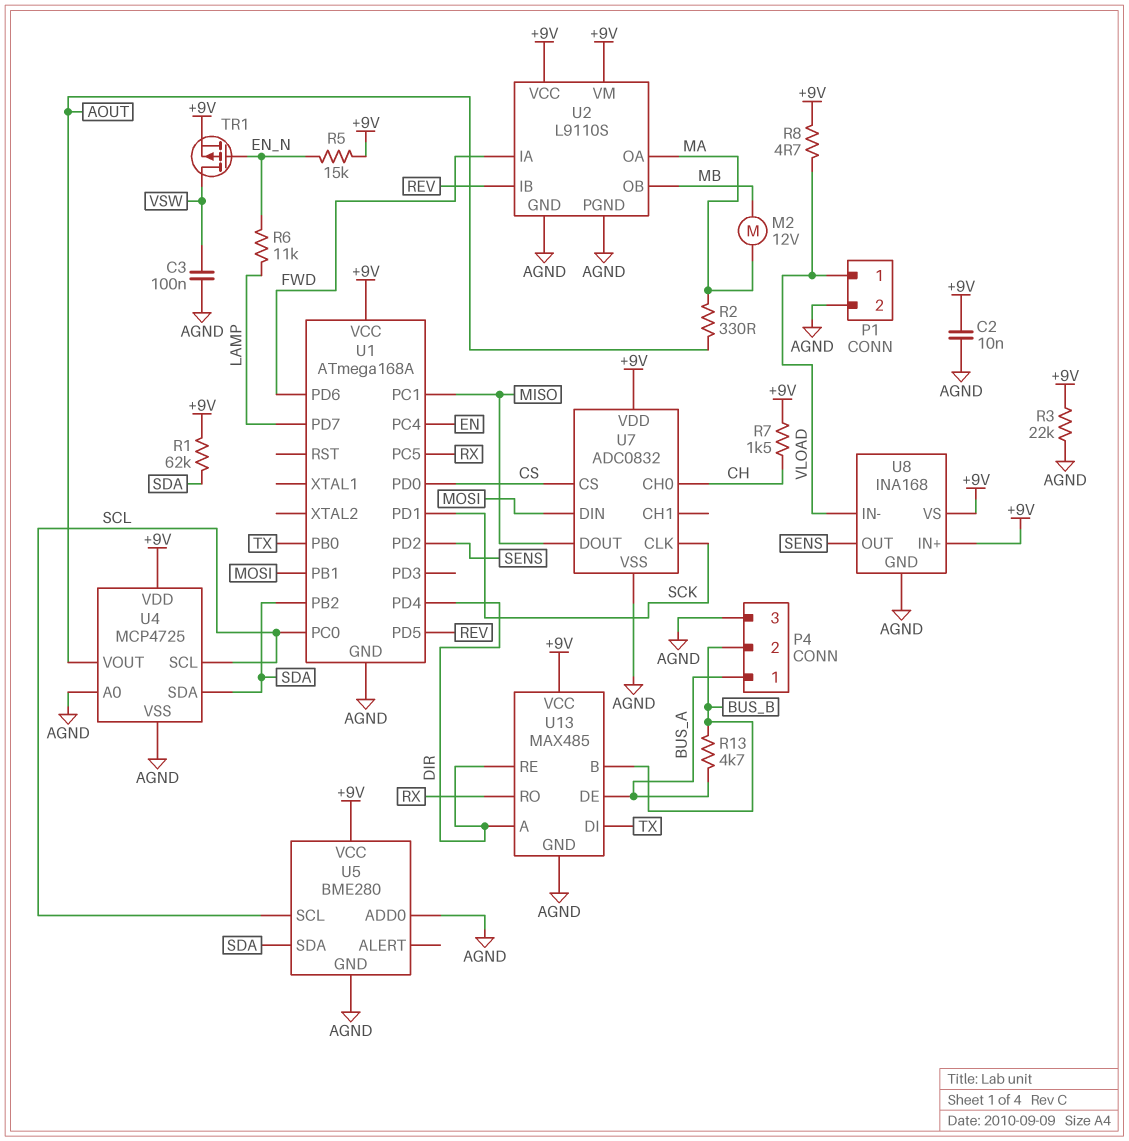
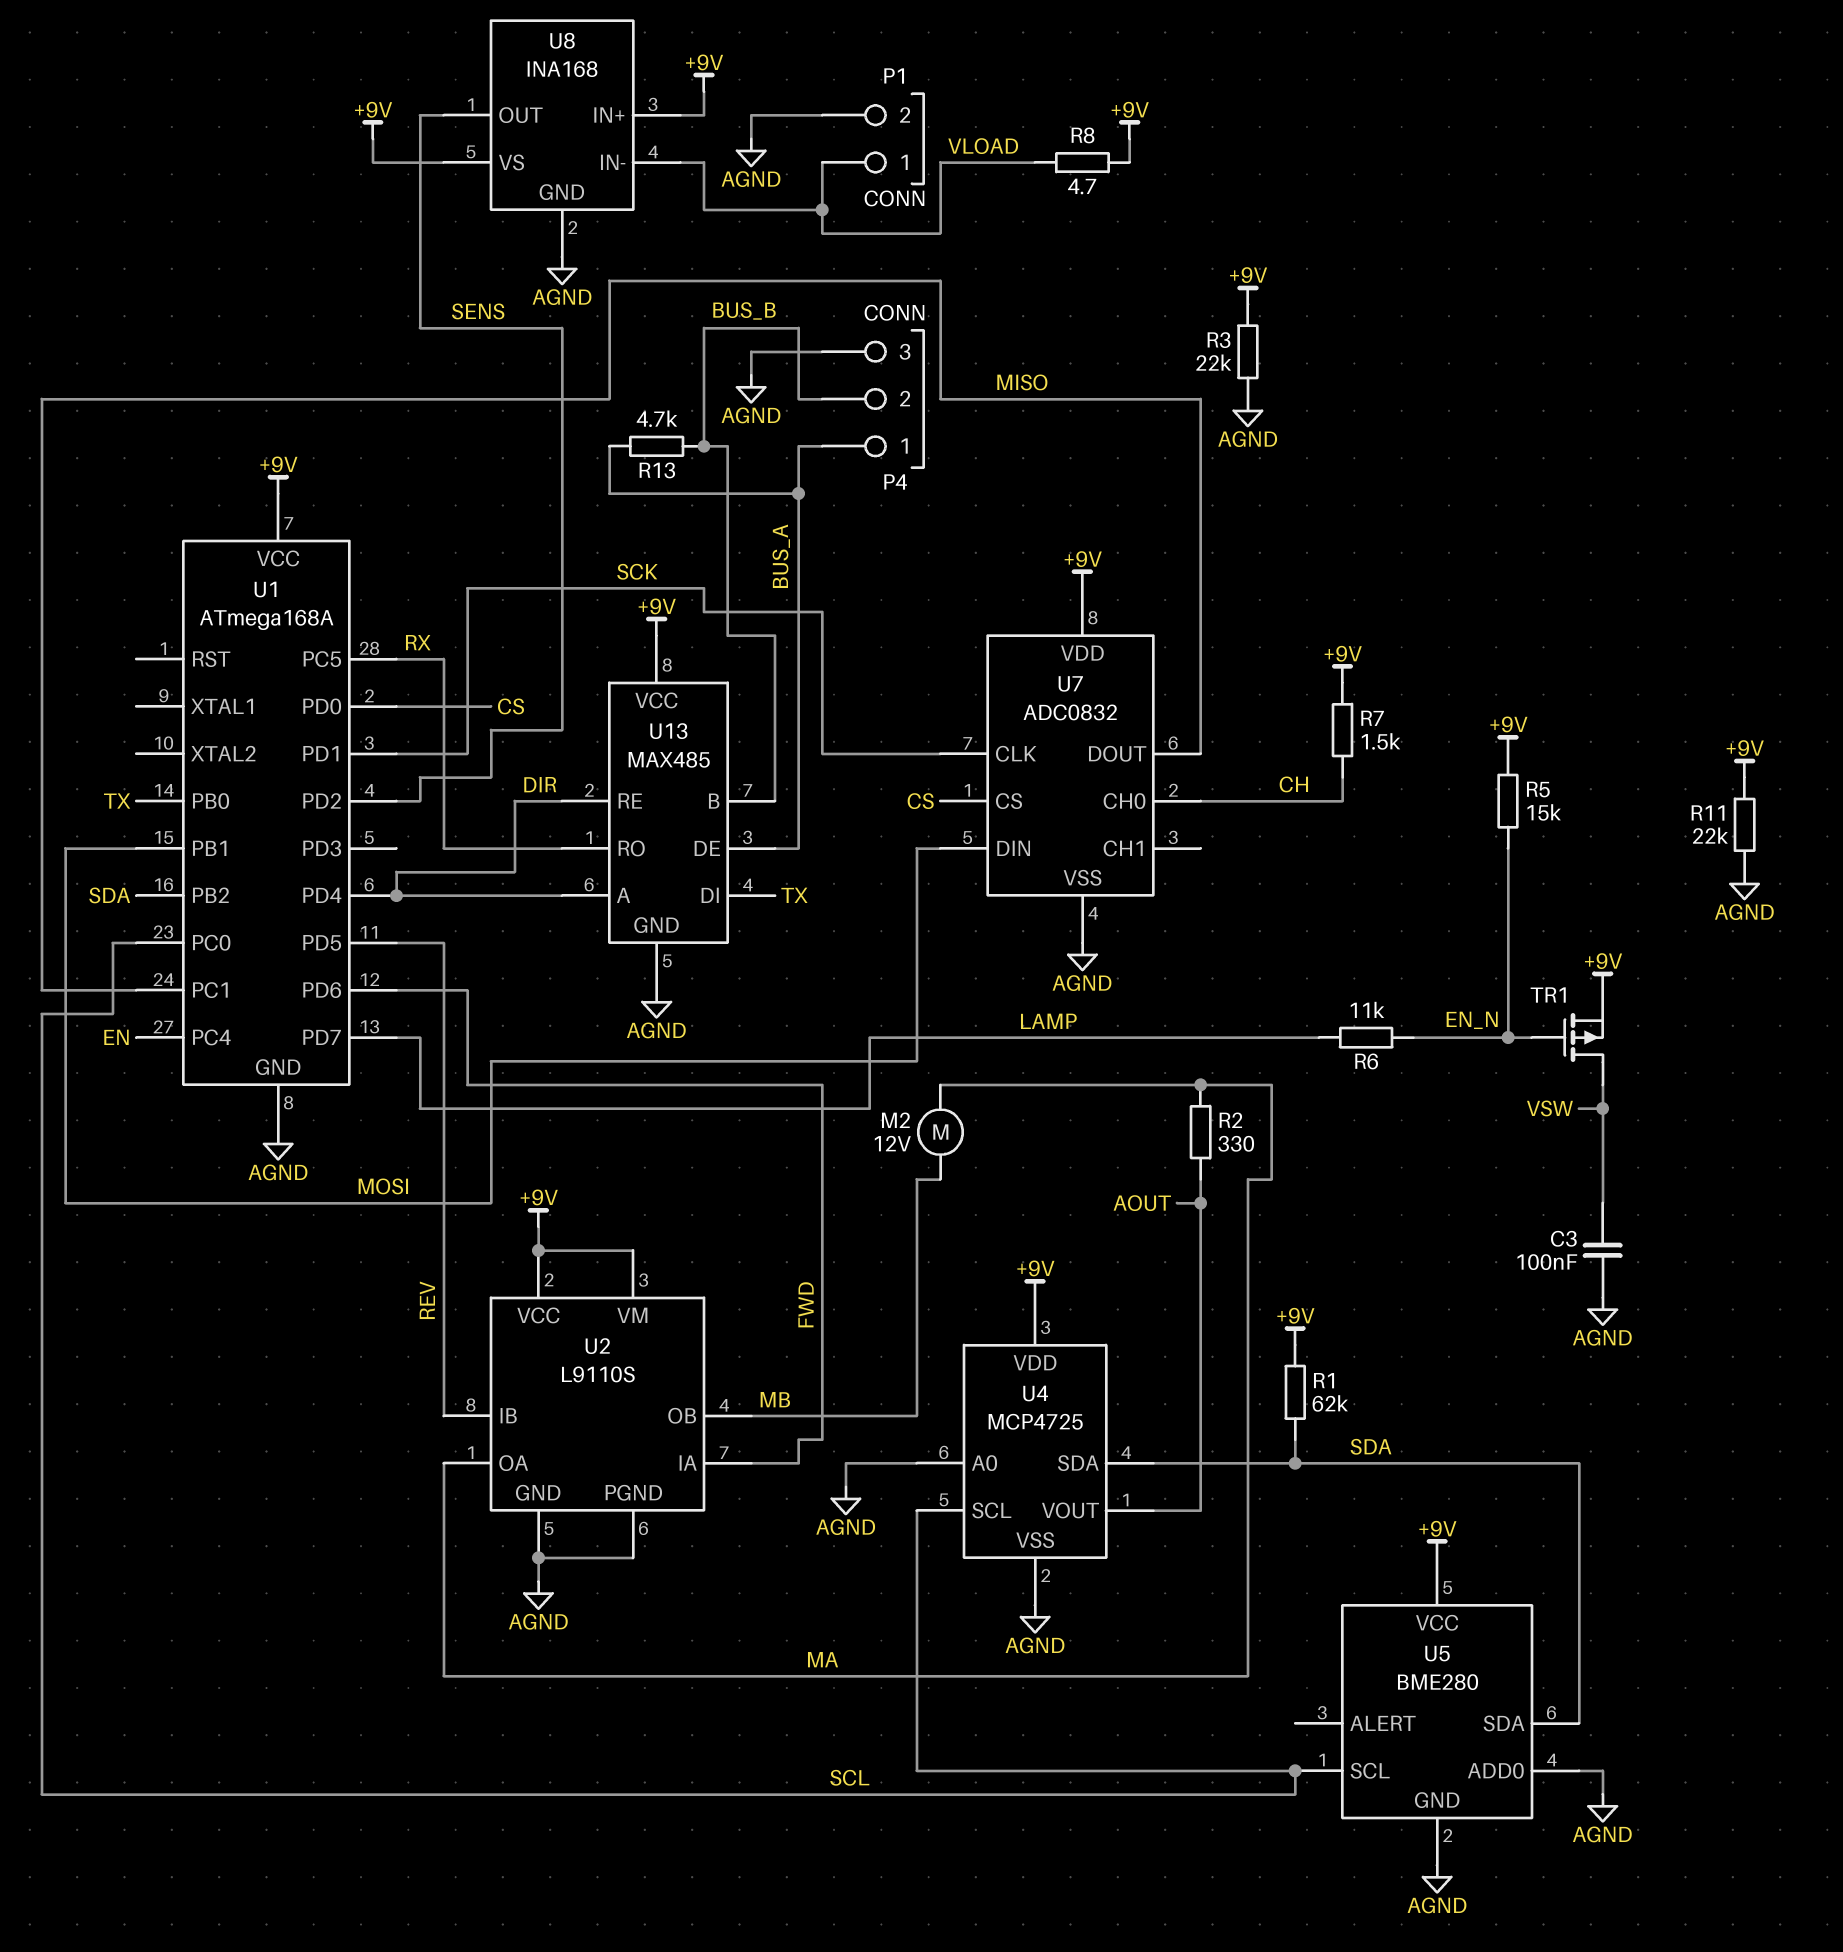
C2: 10nF (+9V, AGND) -> none
R11: none -> 22k (+9V, AGND)

